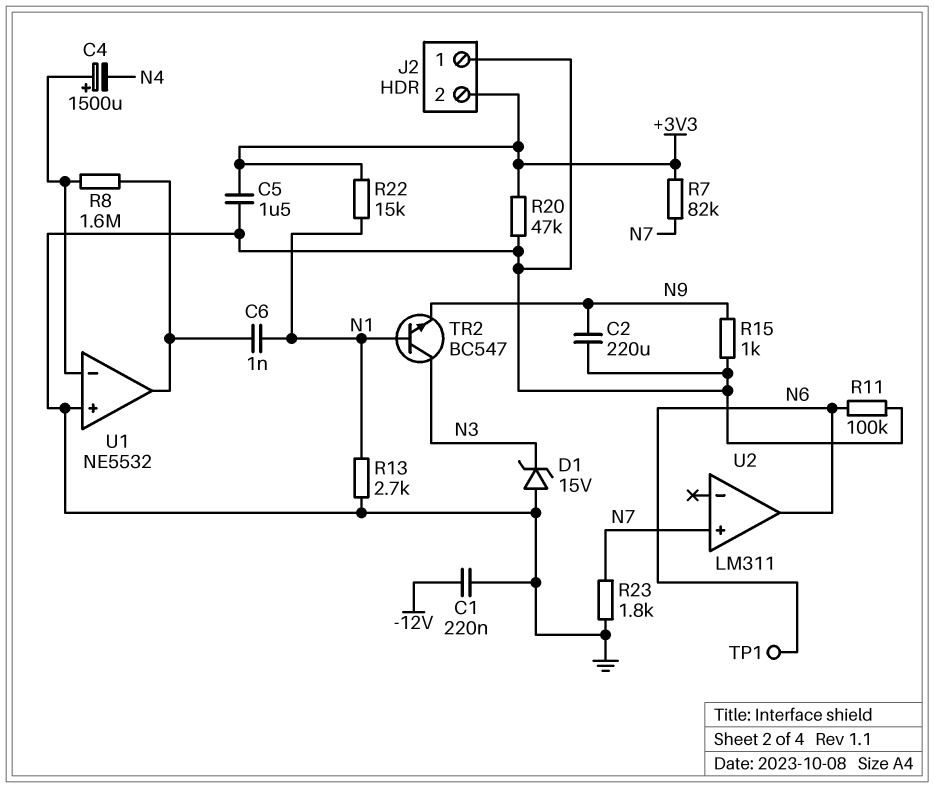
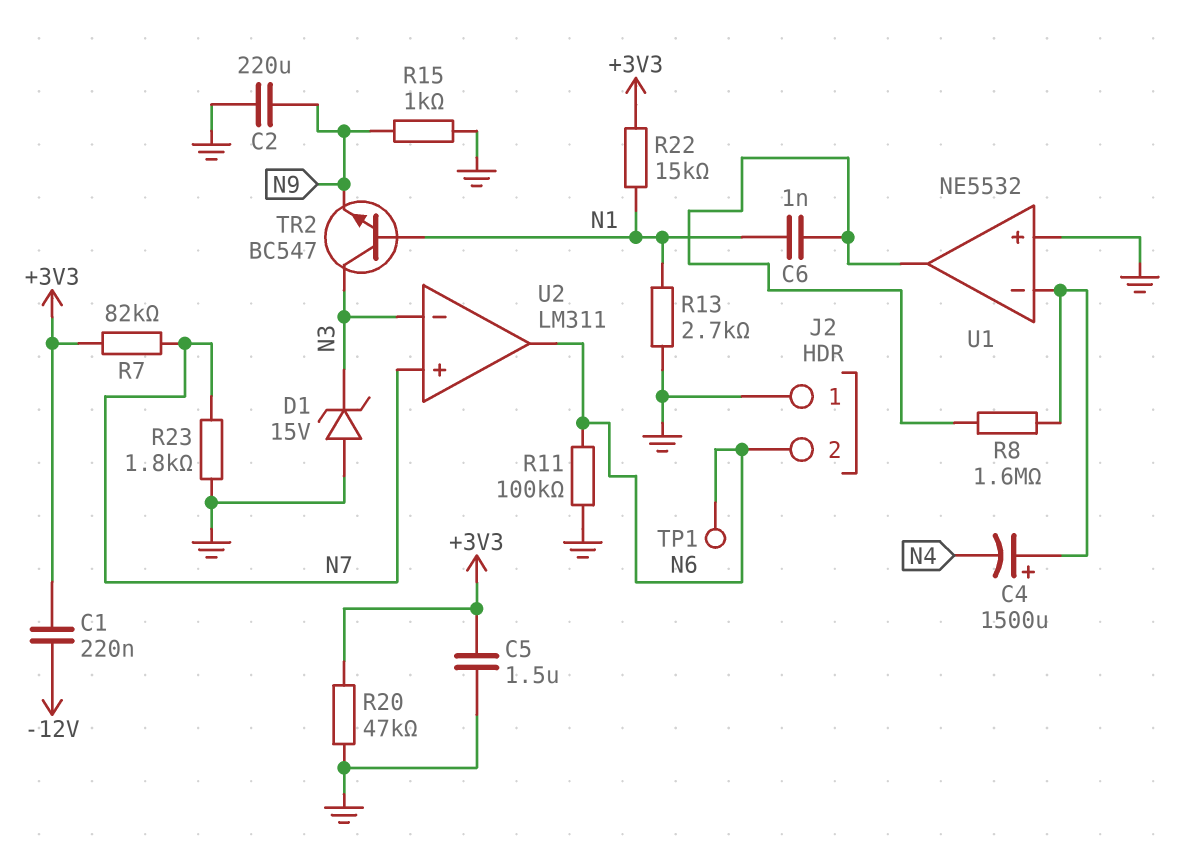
C1: 220nF (-12V, GND) -> 220nF (+3V3, -12V)
J2 pin 2: +3V3 -> N6
U2 pin in-: none -> N3

